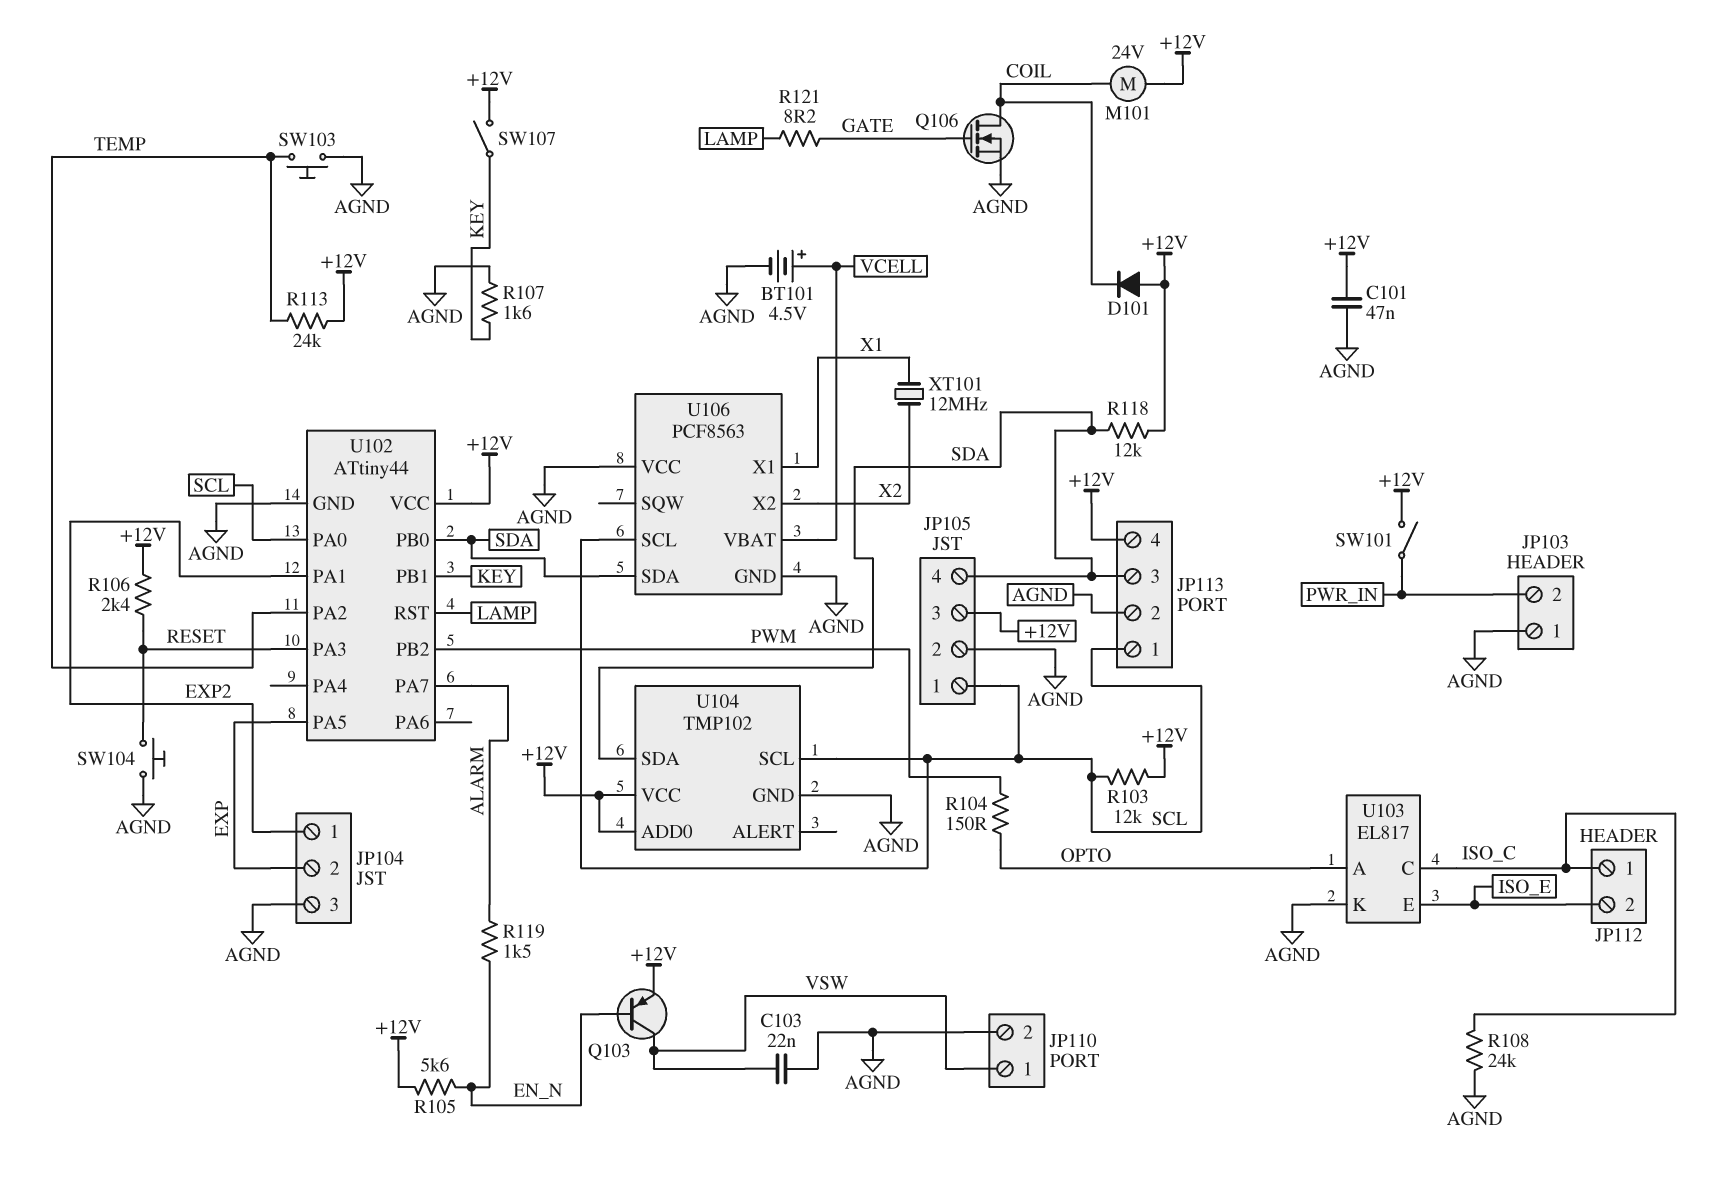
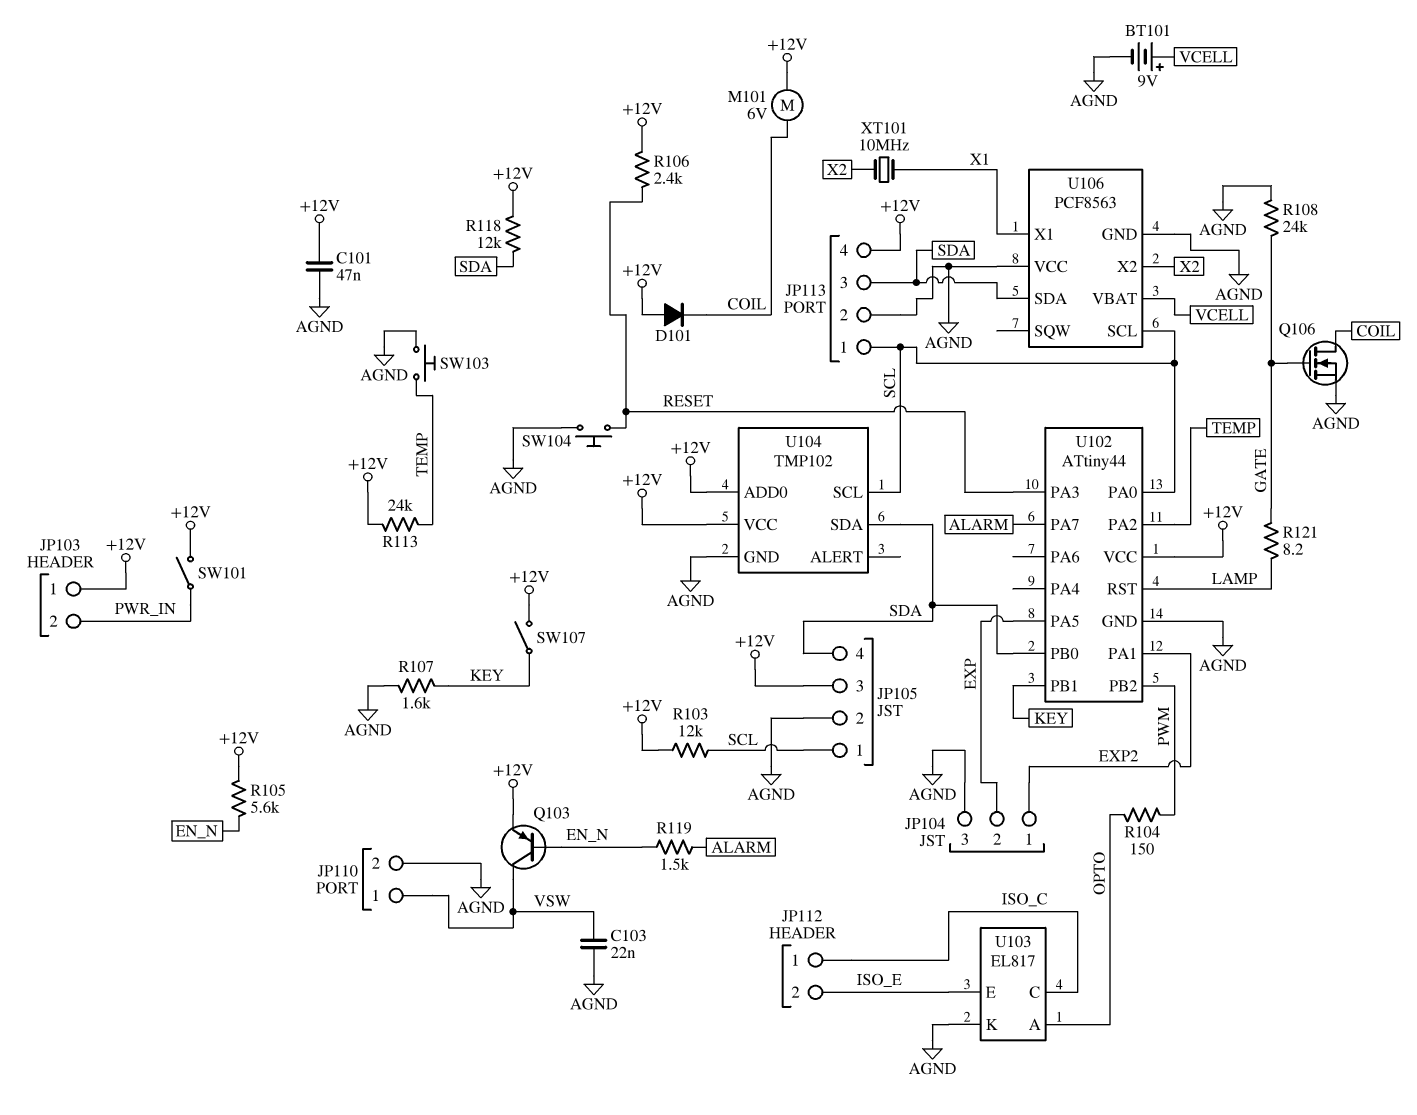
BT101: 4.5V (plus VCELL, minus AGND) -> 9V (plus VCELL, minus AGND)
JP103 pin 1: AGND -> +12V
M101: motor 24V (+12V, COIL) -> motor 6V (+12V, COIL)
R108: 24k (AGND, ISO_C) -> 24k (AGND, GATE)
XT101: 12MHz (X1, X2) -> 10MHz (X1, X2)

